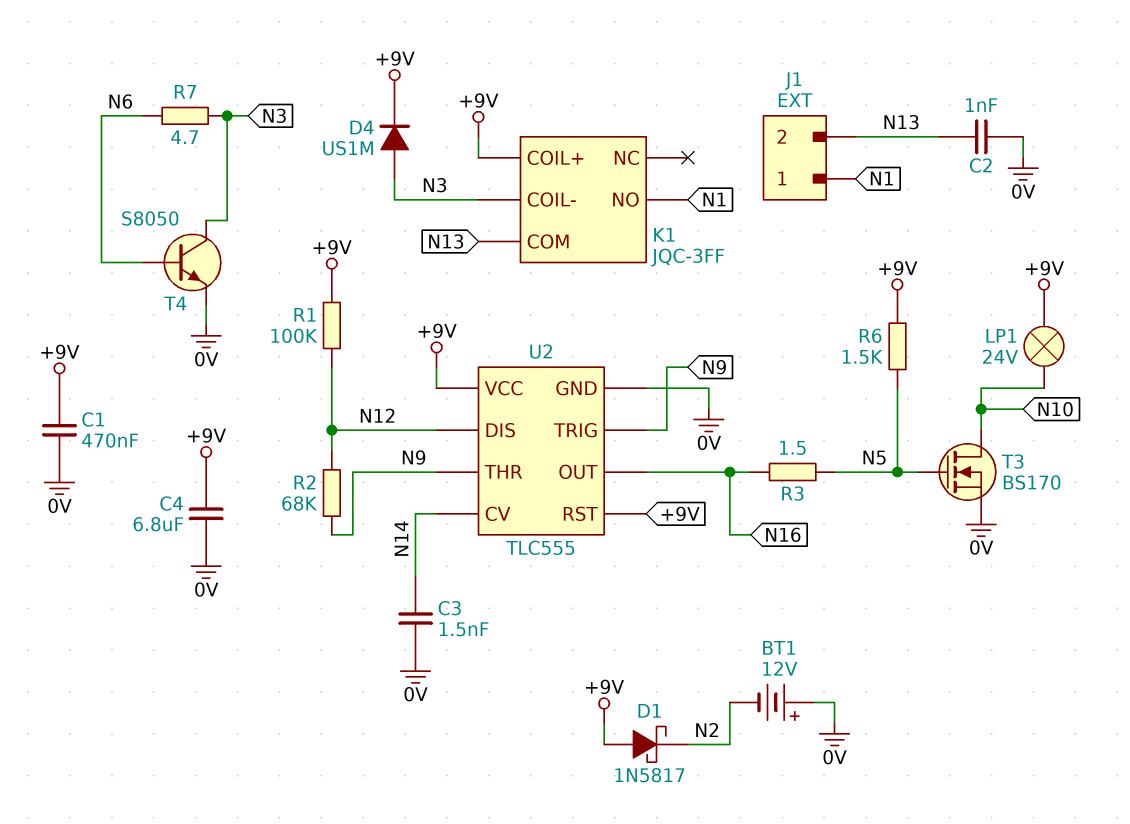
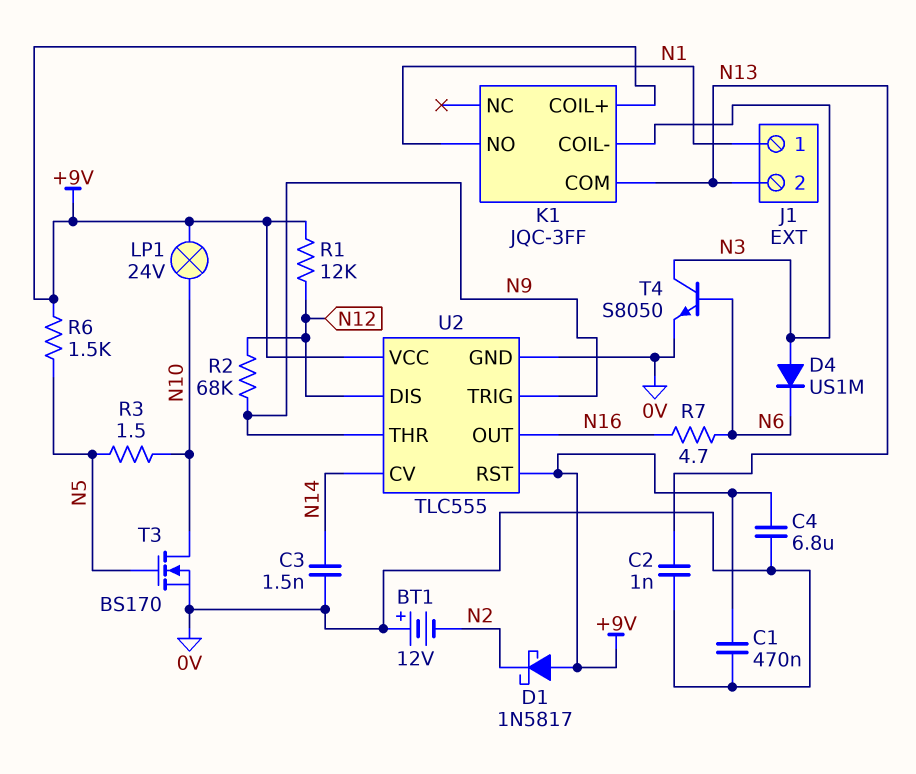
D4: diode US1M (A N3, K +9V) -> diode US1M (A N3, K N6)
R1: 100k (+9V, N12) -> 12k (+9V, N12)
R3: 1.5 (N5, N16) -> 1.5 (N5, N10)
R7: 4.7 (N3, N6) -> 4.7 (N6, N16)

